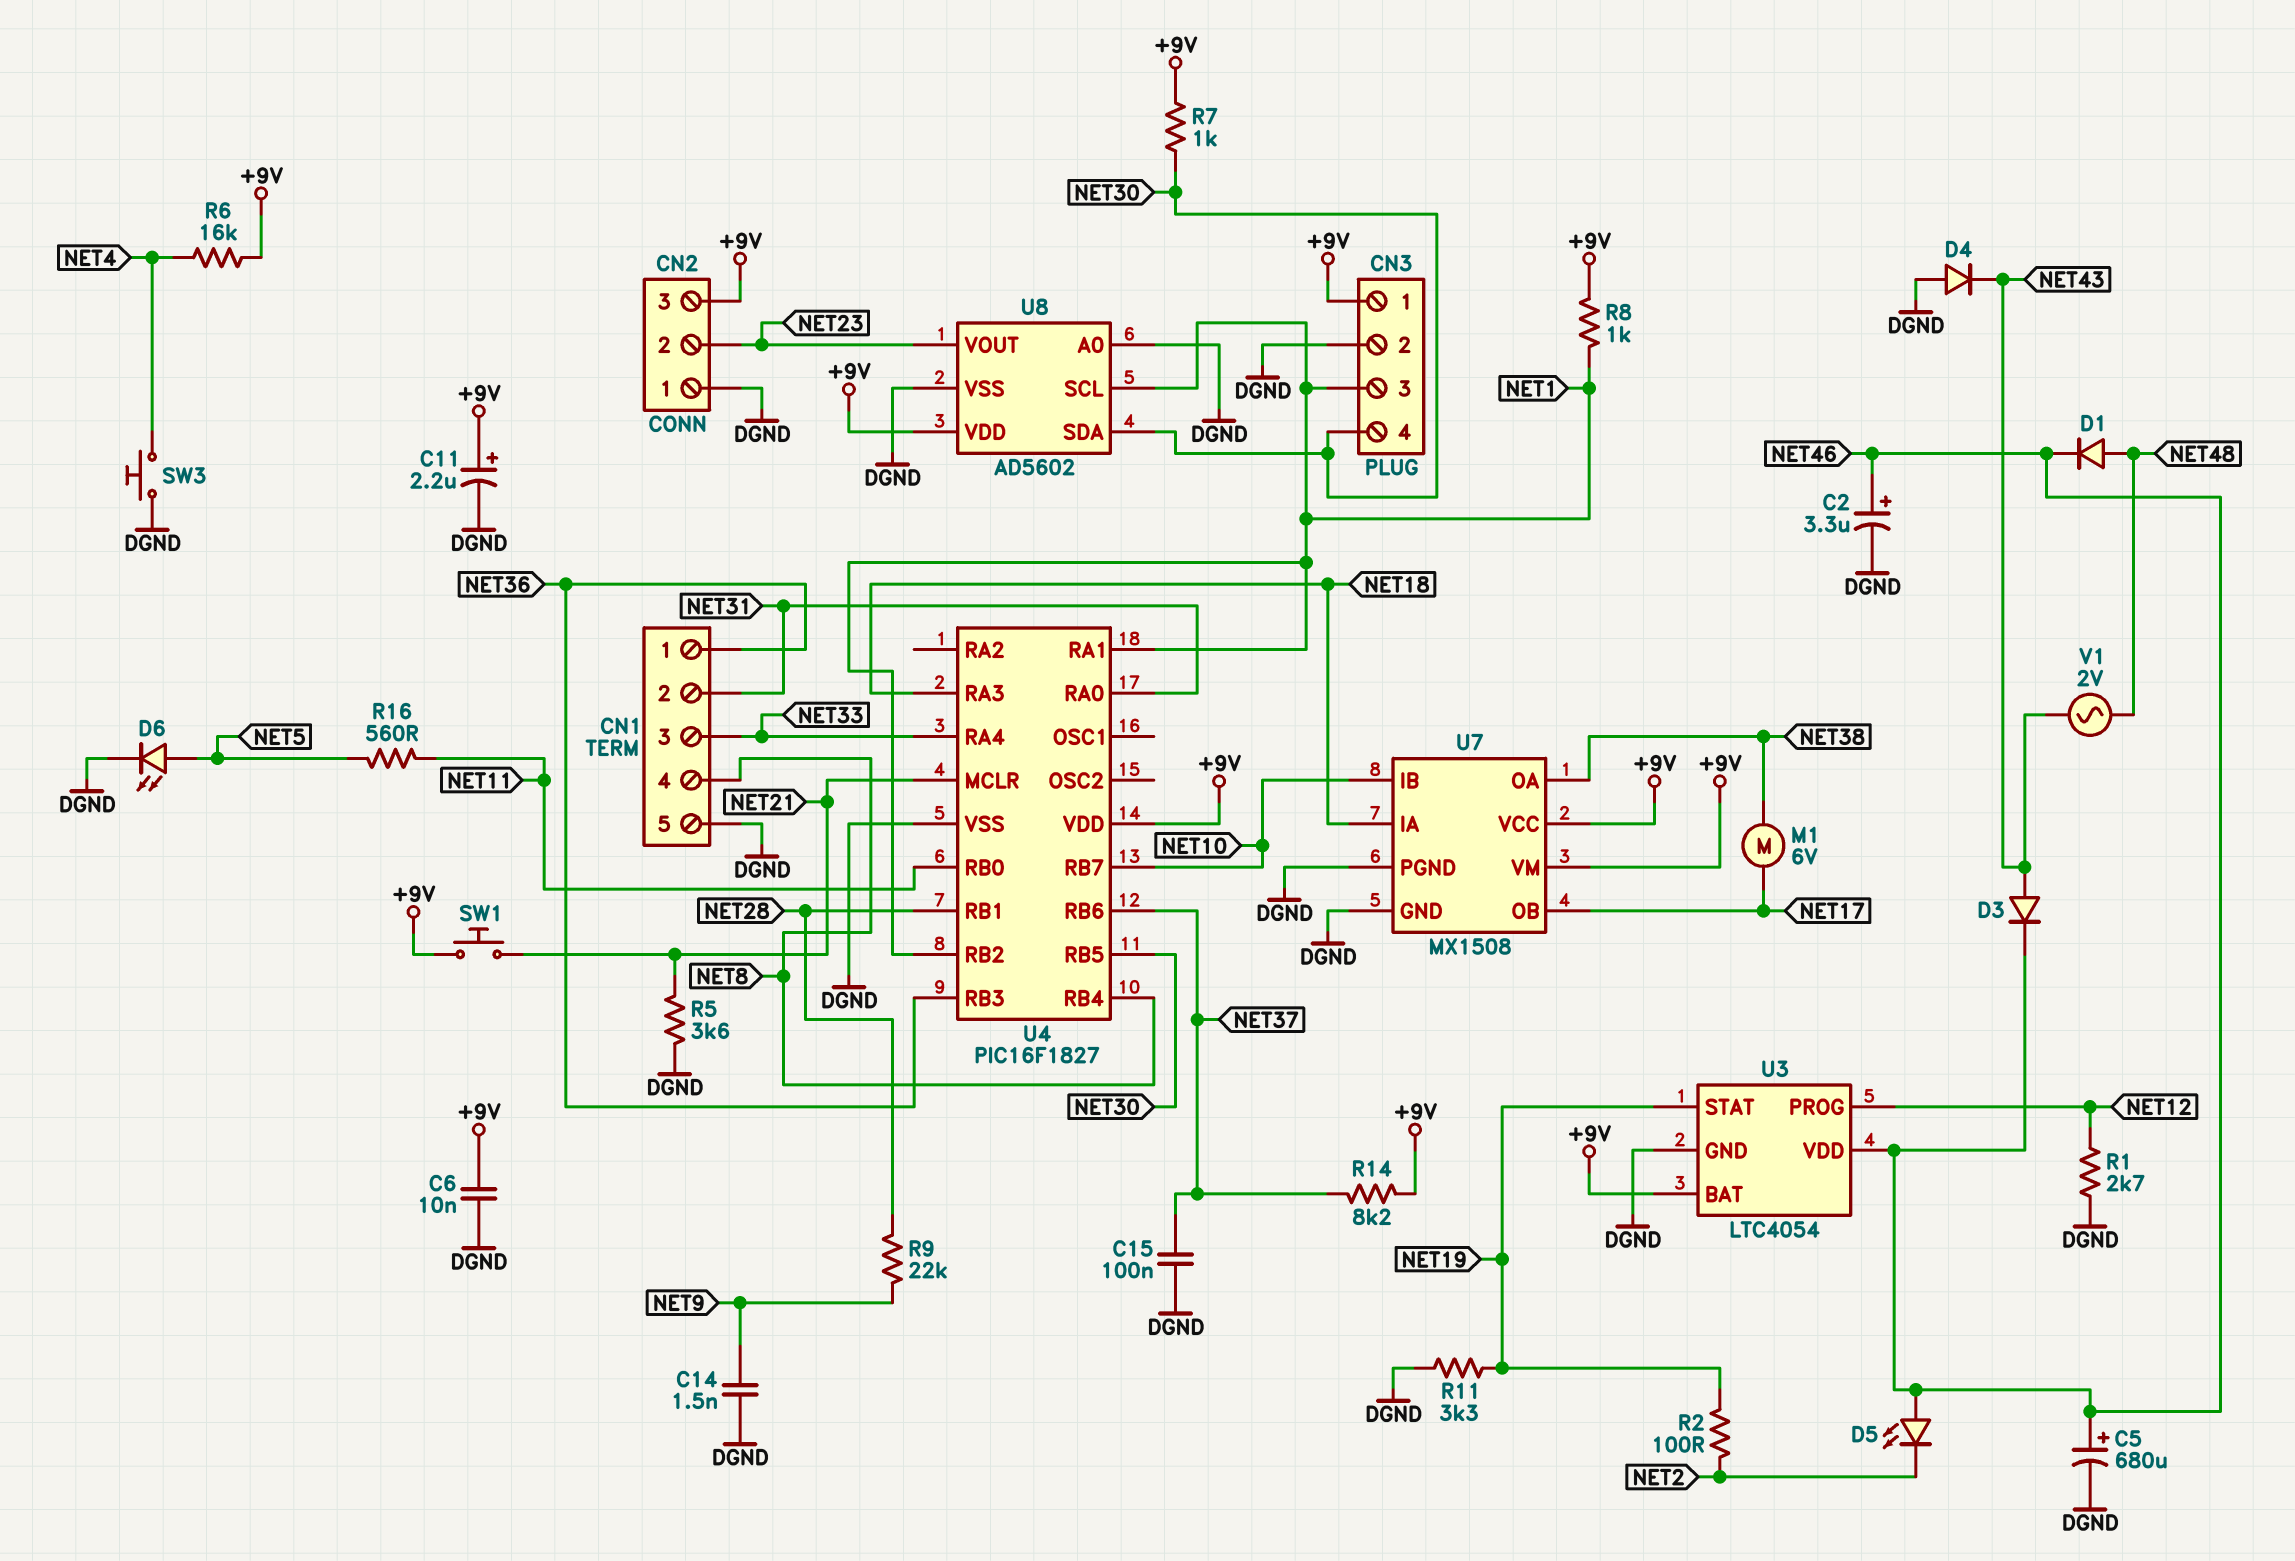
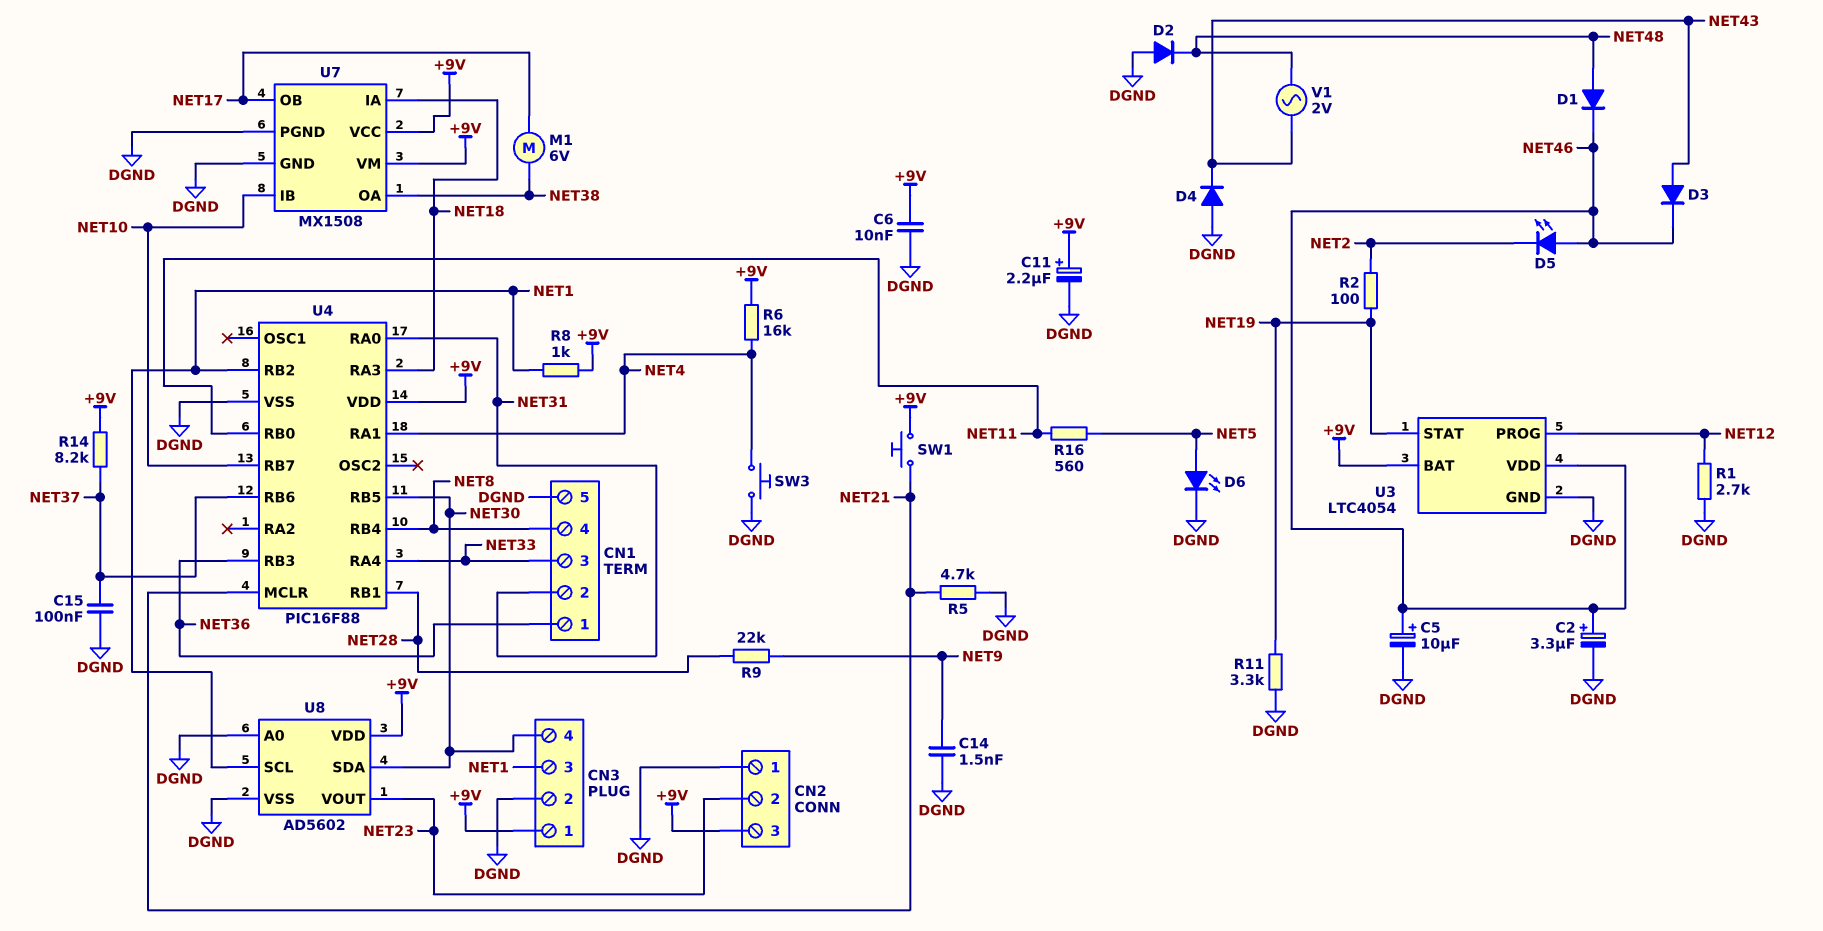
C5: 680uF (plus NET46, minus DGND) -> 10uF (plus NET46, minus DGND)
D2: none -> diode (A DGND, K NET48)
R5: 3.6k (DGND, NET21) -> 4.7k (DGND, NET21)
R7: 1k (+9V, NET30) -> none
U4: PIC16F1827 -> PIC16F88
U4 pin RA1: NET1 -> NET4

